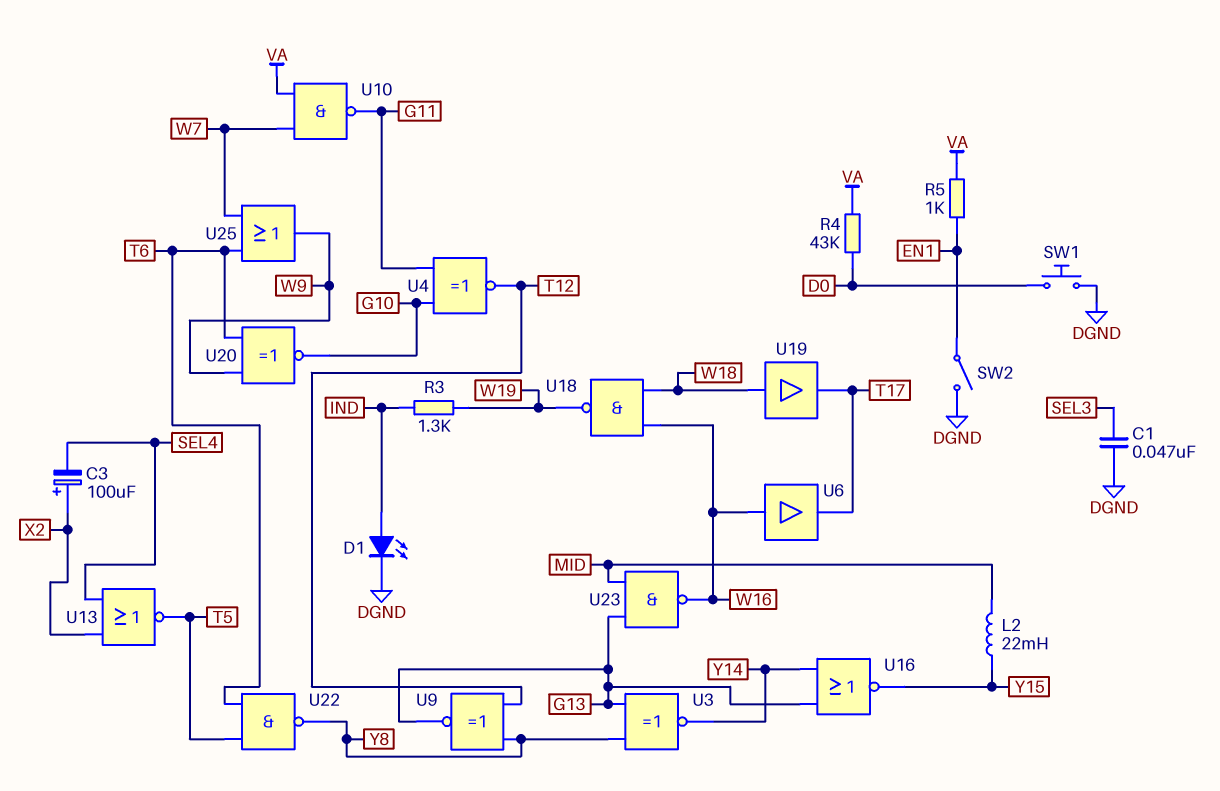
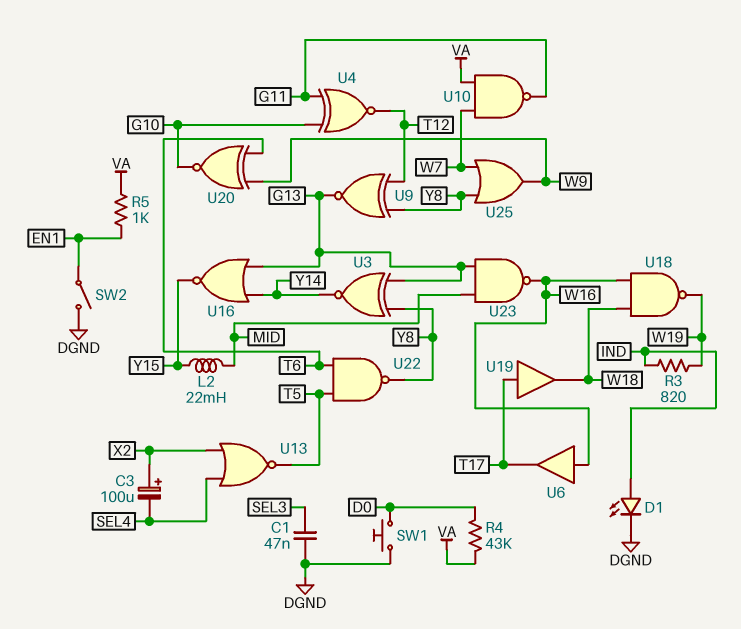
R3: 1.3k (IND, W19) -> 820 (IND, W19)
U19: buffer (in W18, out T17) -> buffer (in T17, out W18)
U25: OR (in T6, in W7, out W9) -> OR (in W7, in Y8, out W9)

